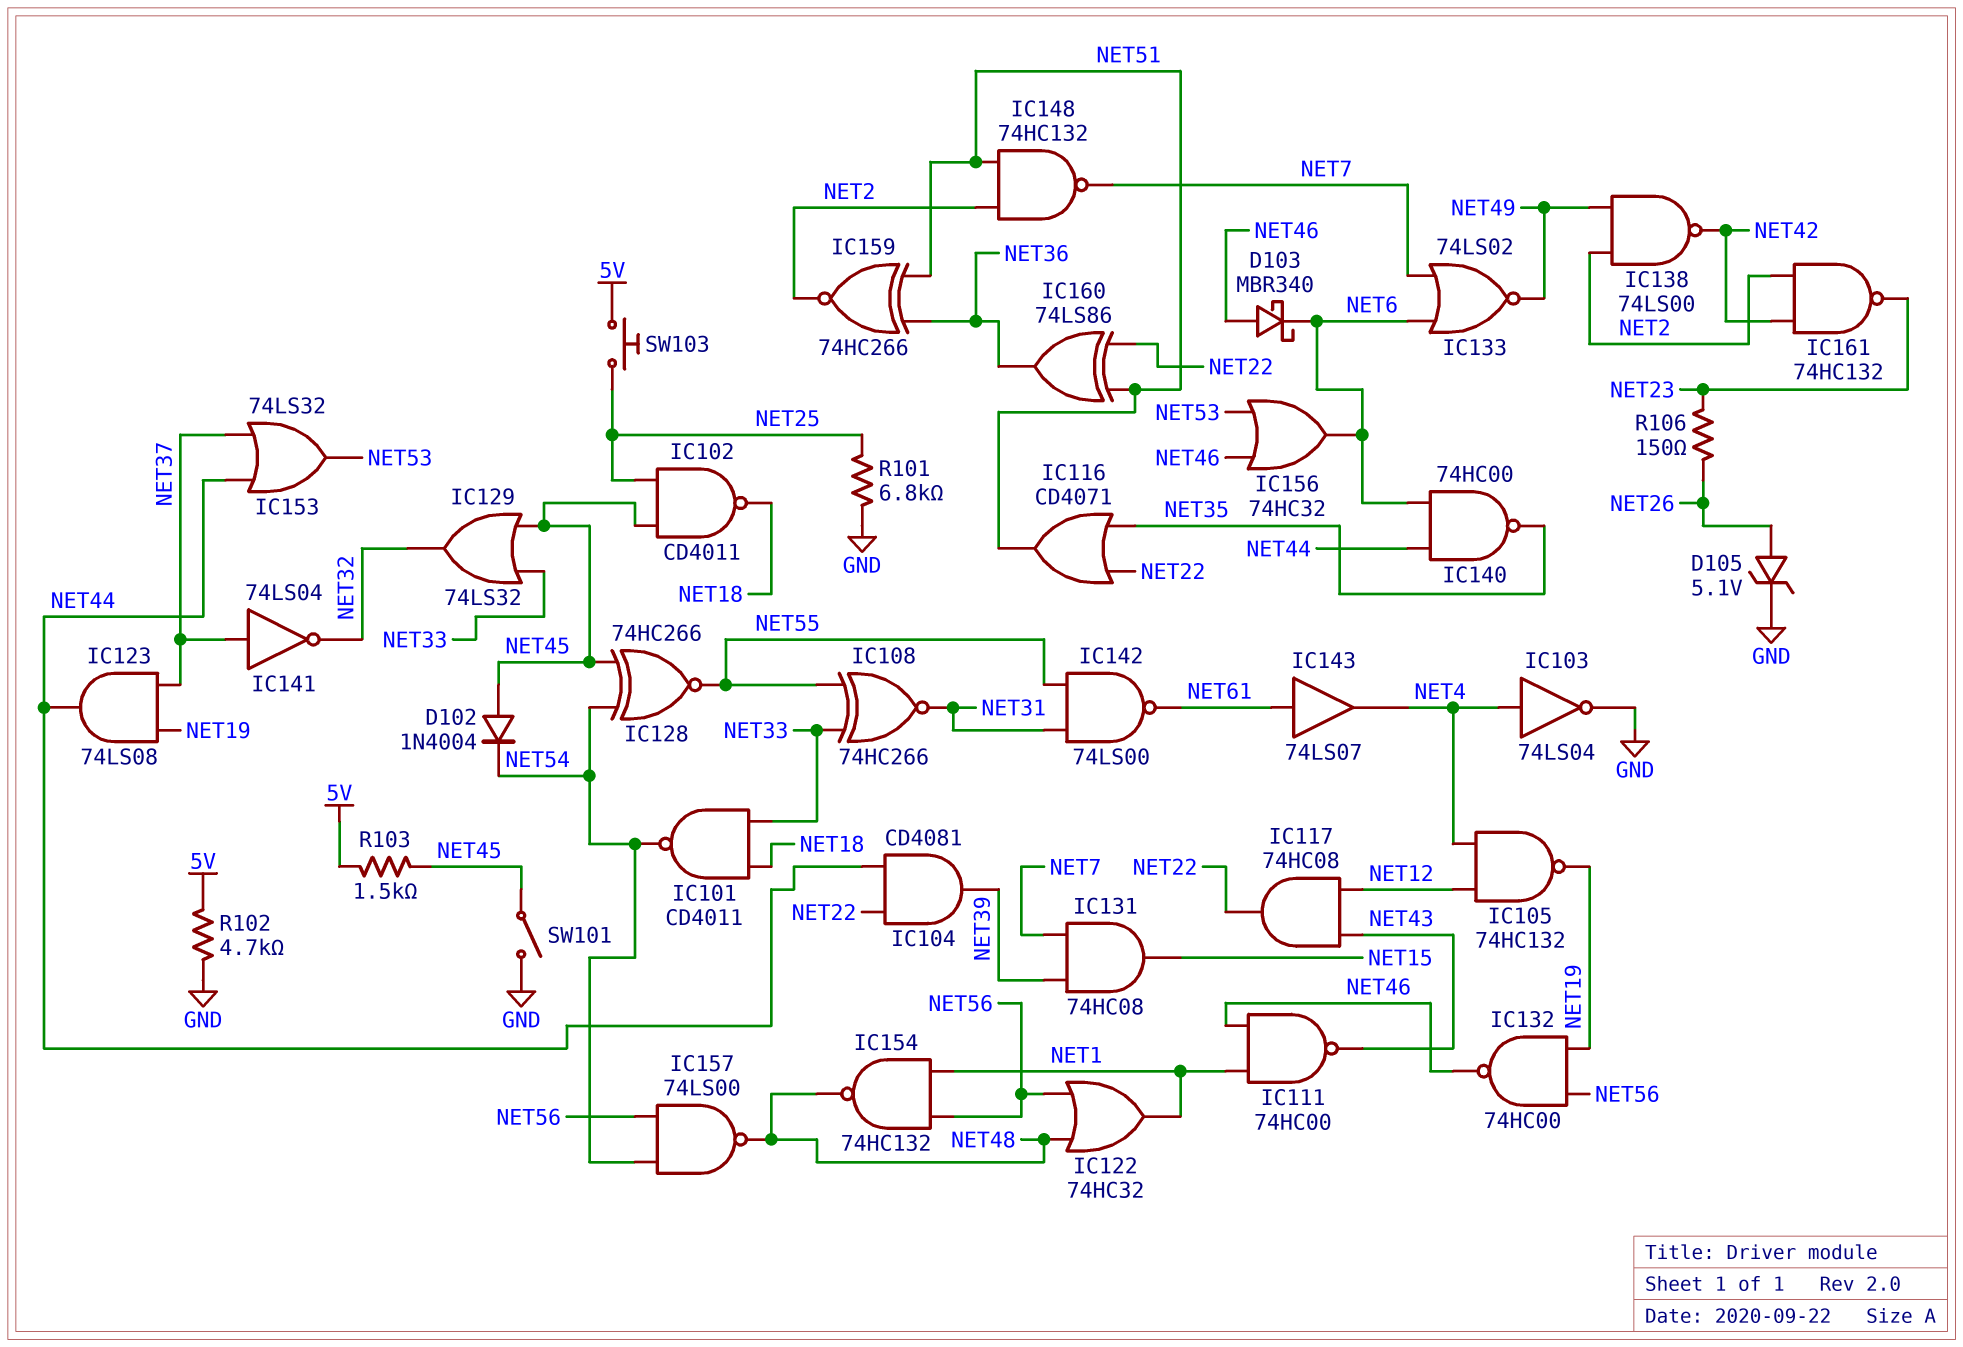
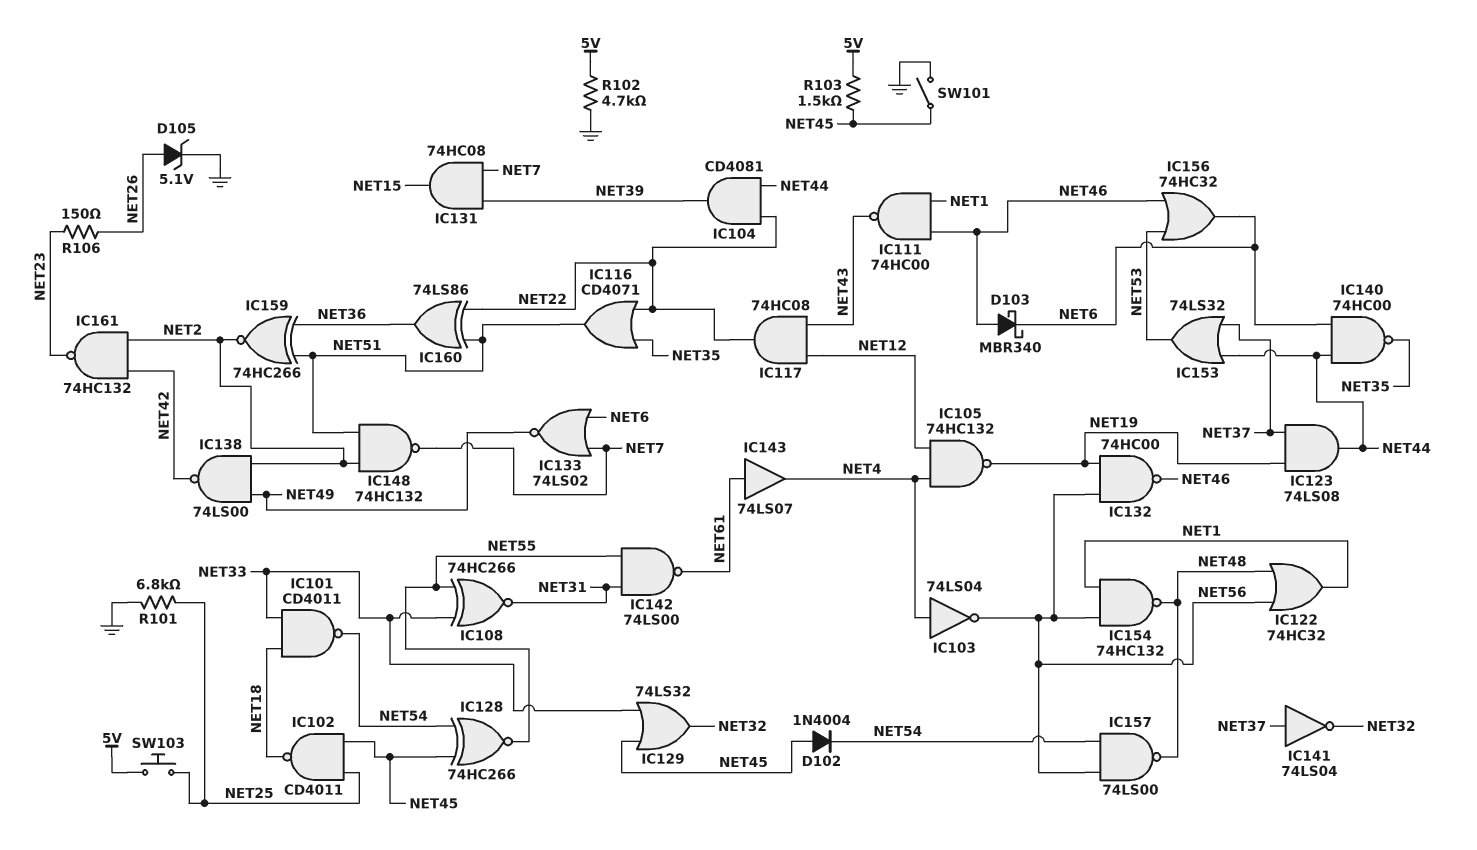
IC103: NOT 74LS04 (in NET4, out GND) -> NOT 74LS04 (in NET4, out NET56)

